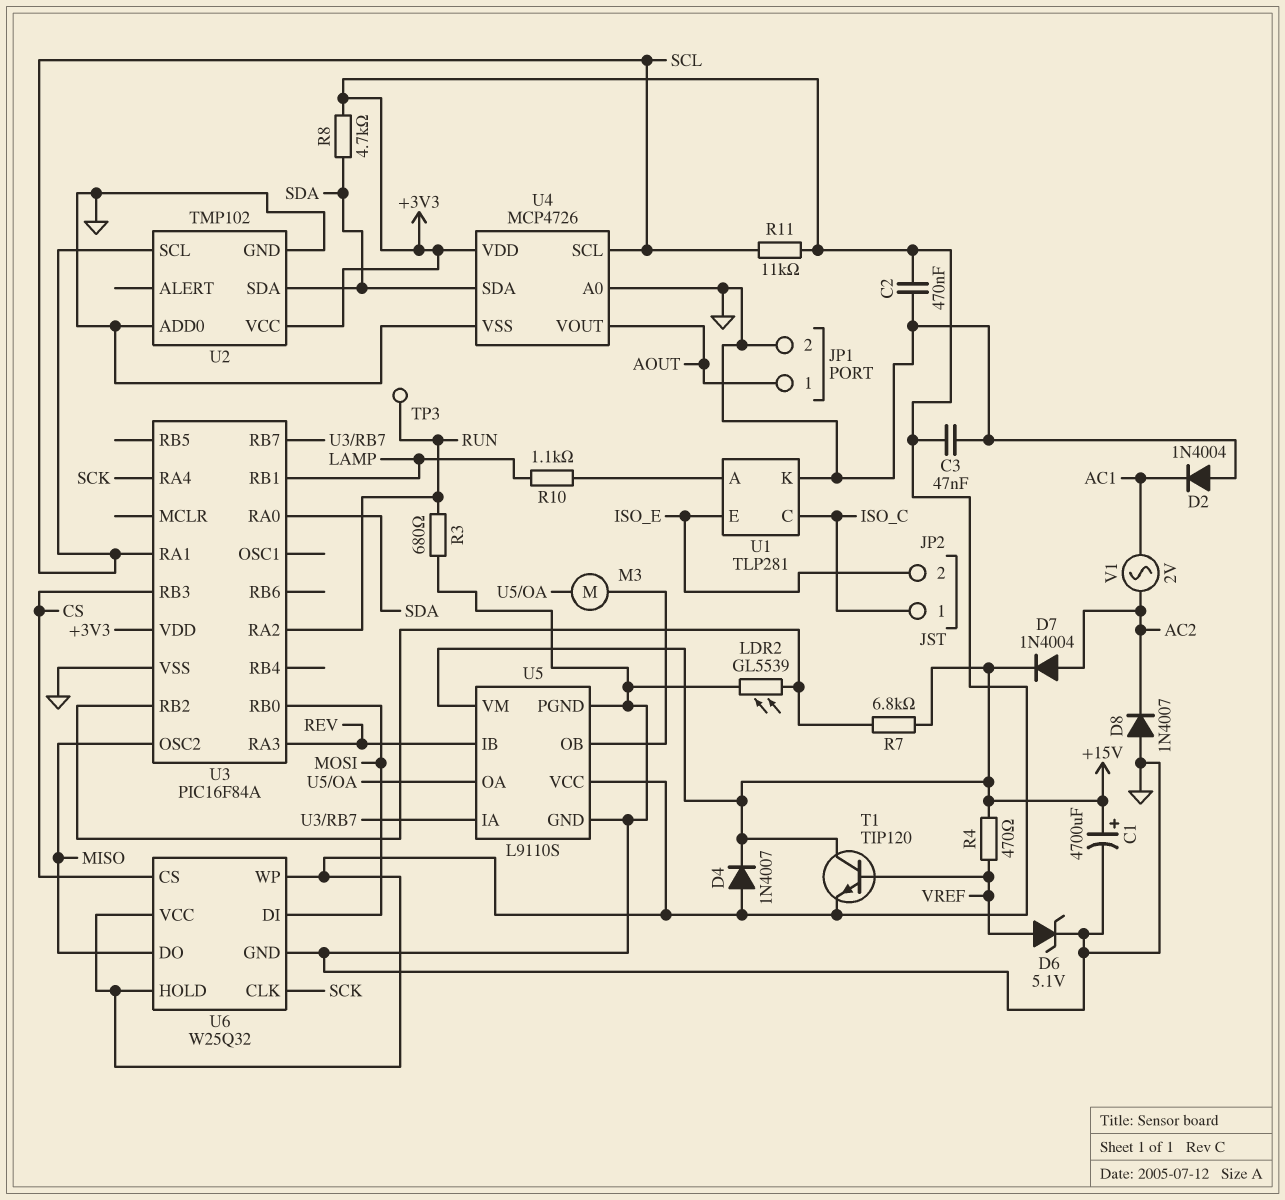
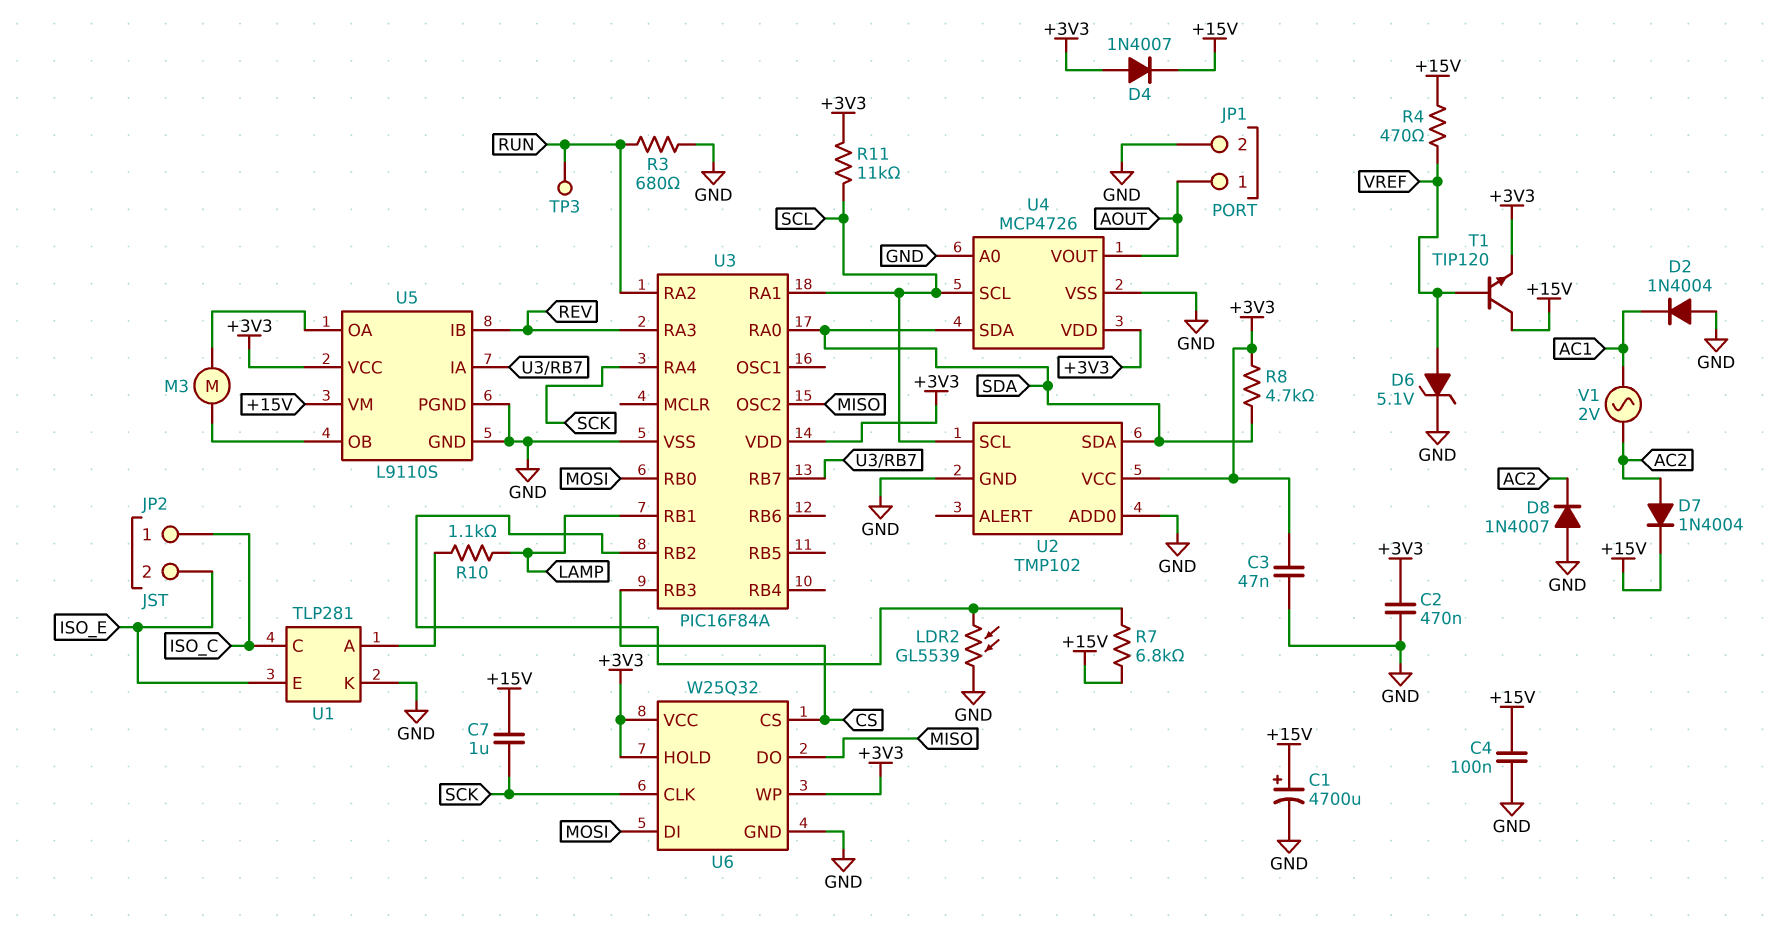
C4: none -> 100nF (+15V, GND)
C7: none -> 1uF (+15V, SCK)

